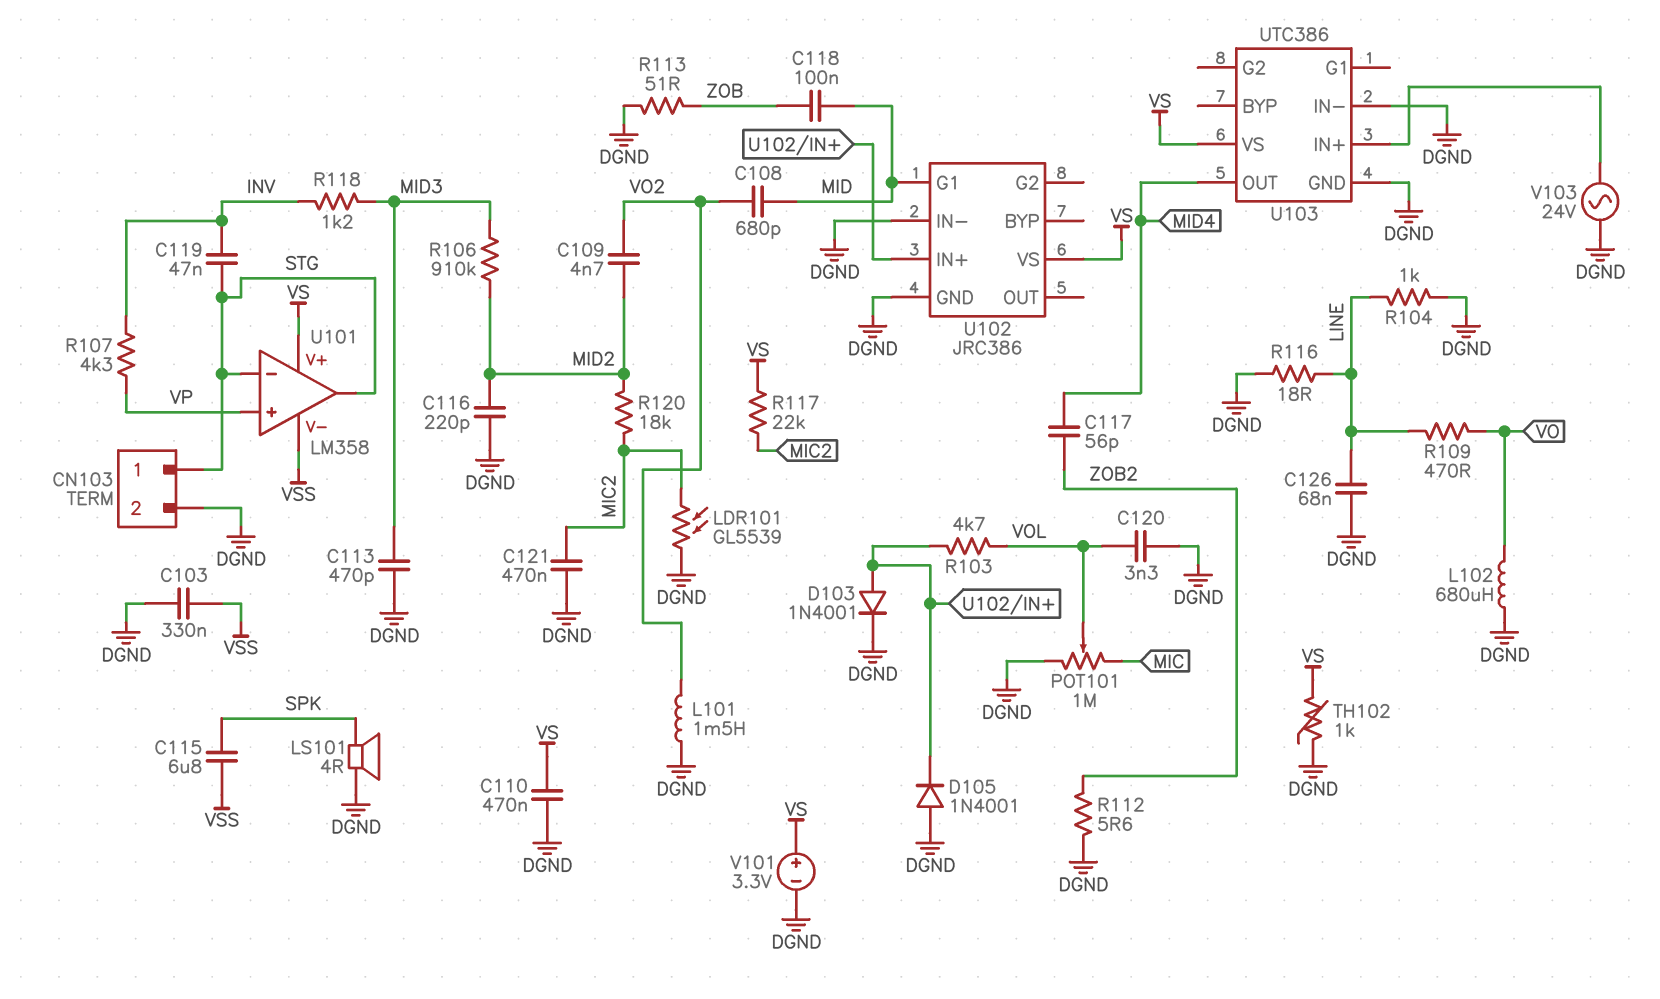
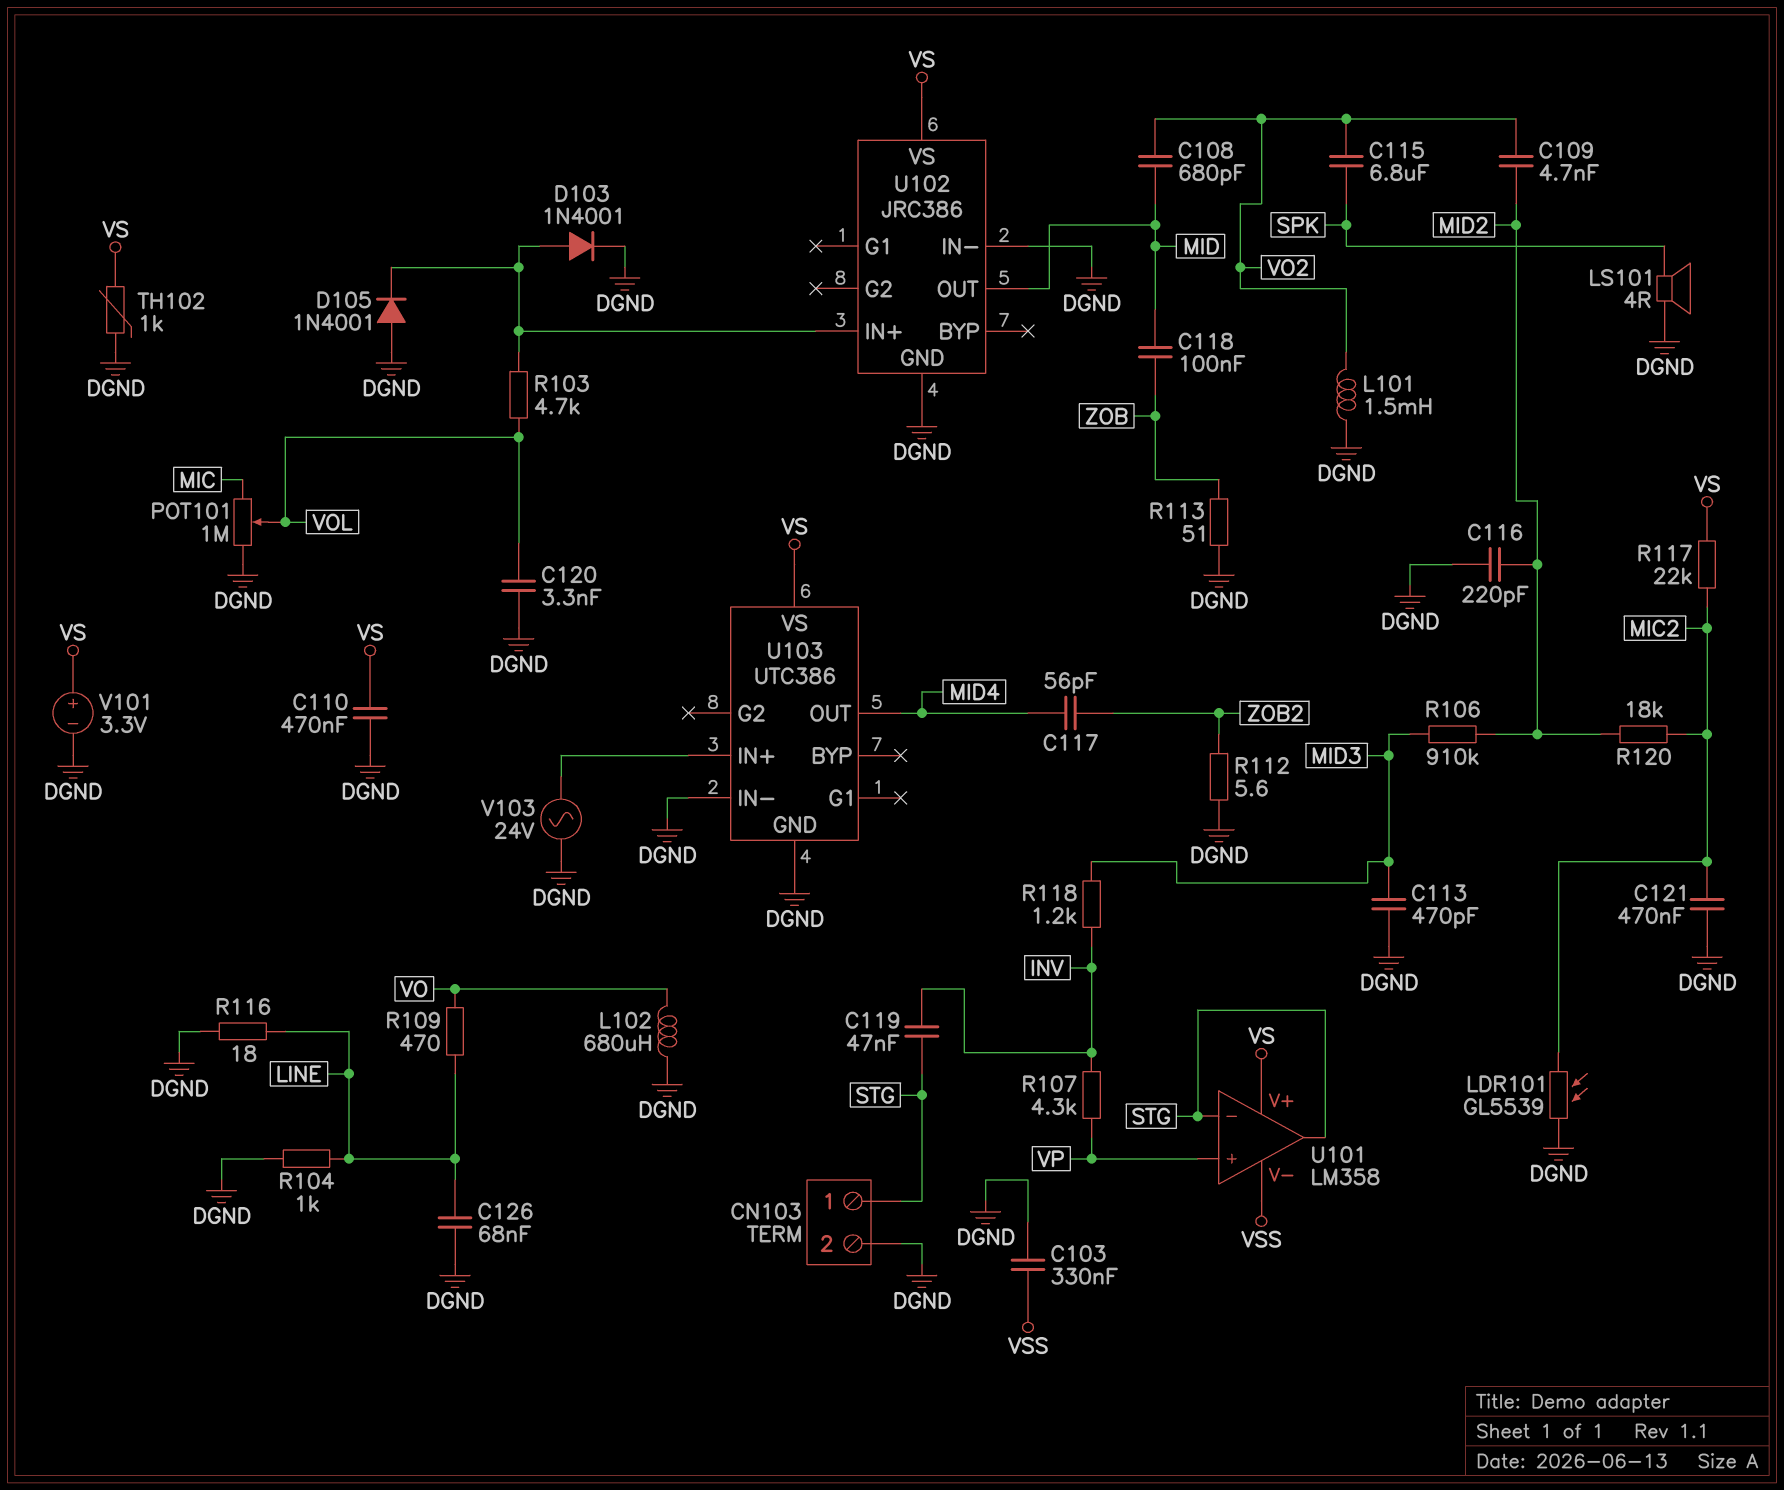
C115: 6.8uF (SPK, VSS) -> 6.8uF (SPK, VO2)
U102 pin G1: MID -> none
U102 pin OUT: none -> MID

